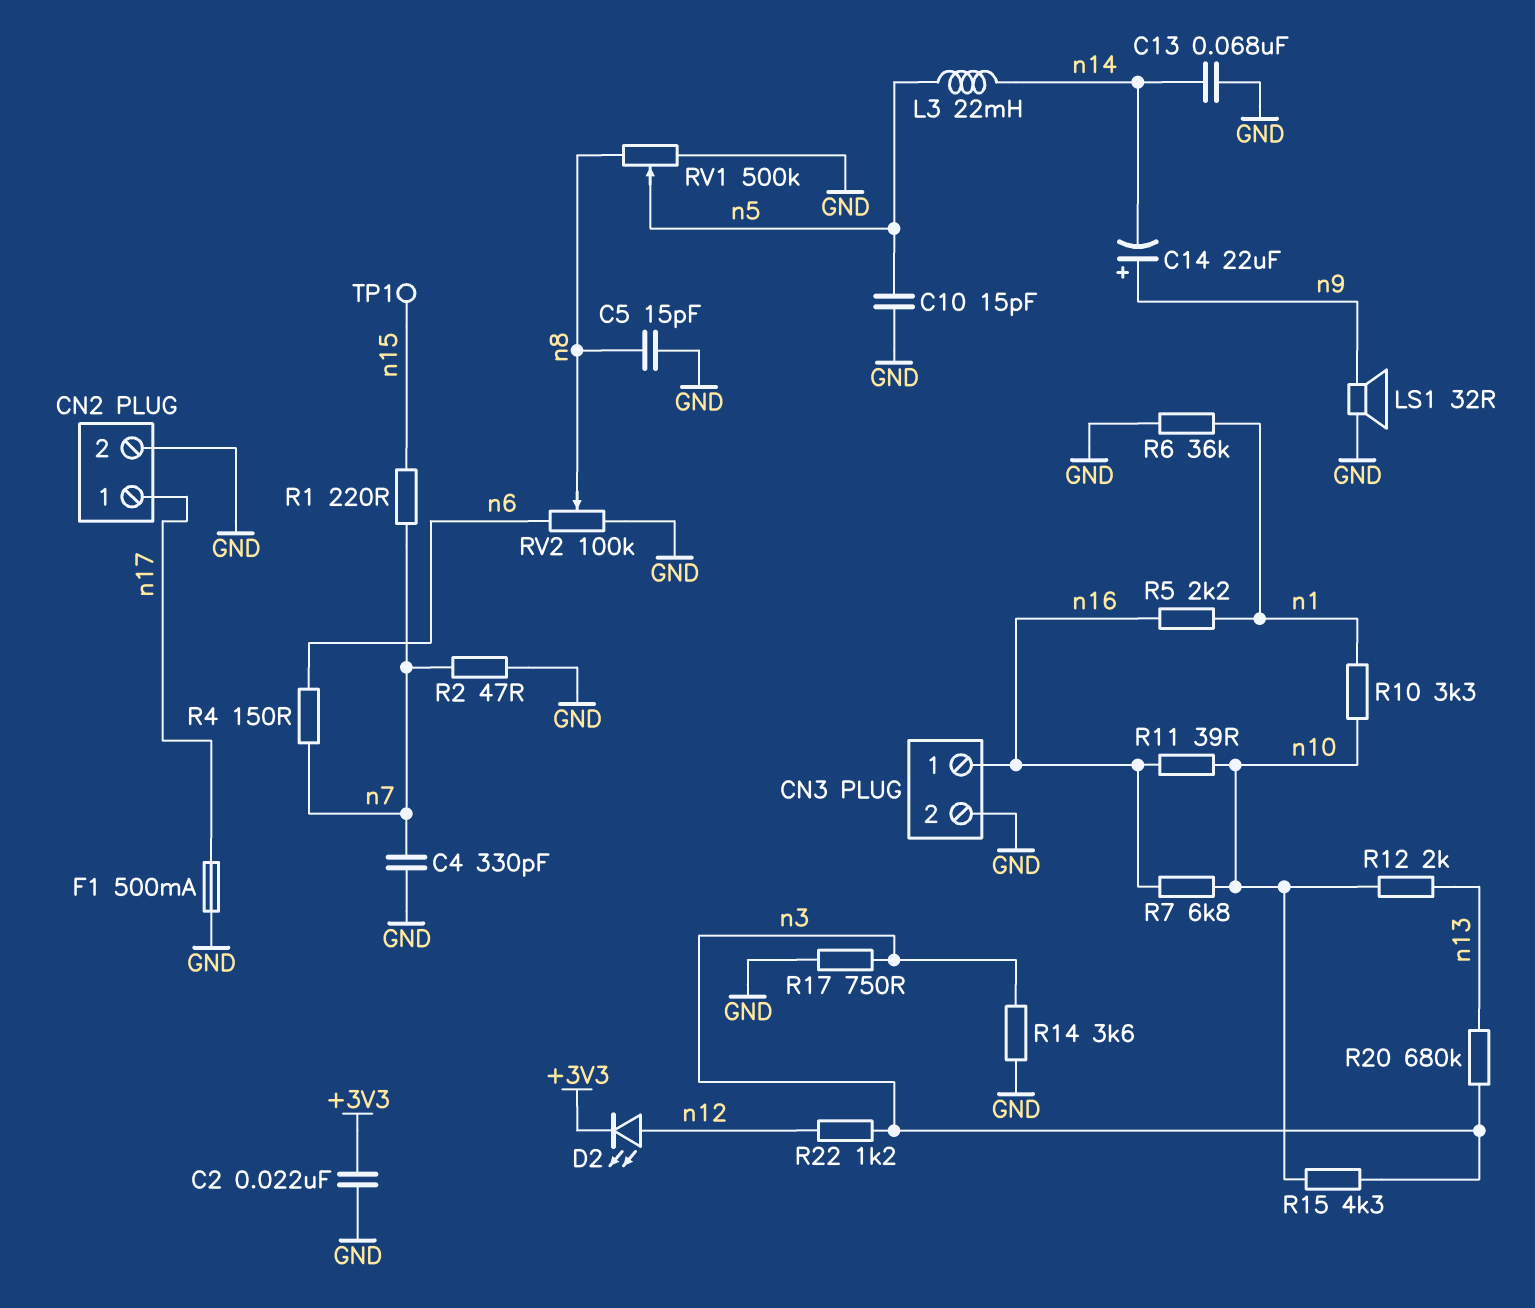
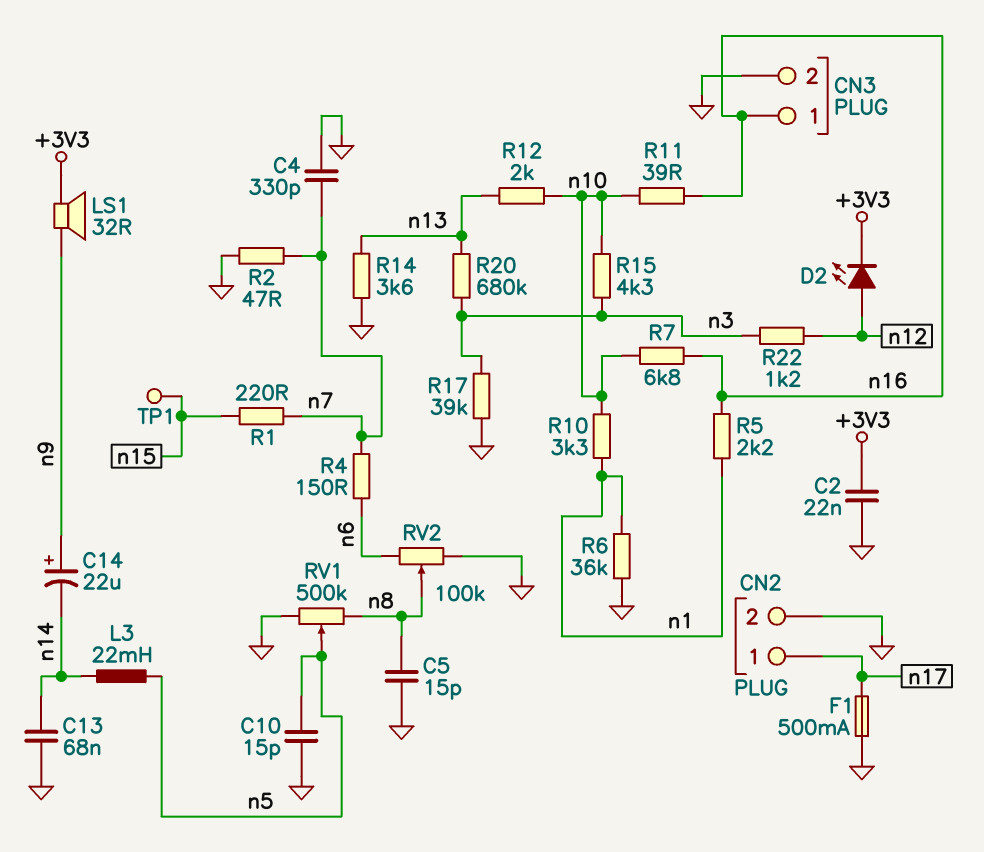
LS1: speaker 32R (GND, n9) -> speaker 32R (+3V3, n9)
R14: 3.6k (GND, n3) -> 3.6k (GND, n13)
R17: 750 (GND, n3) -> 39k (GND, n3)

